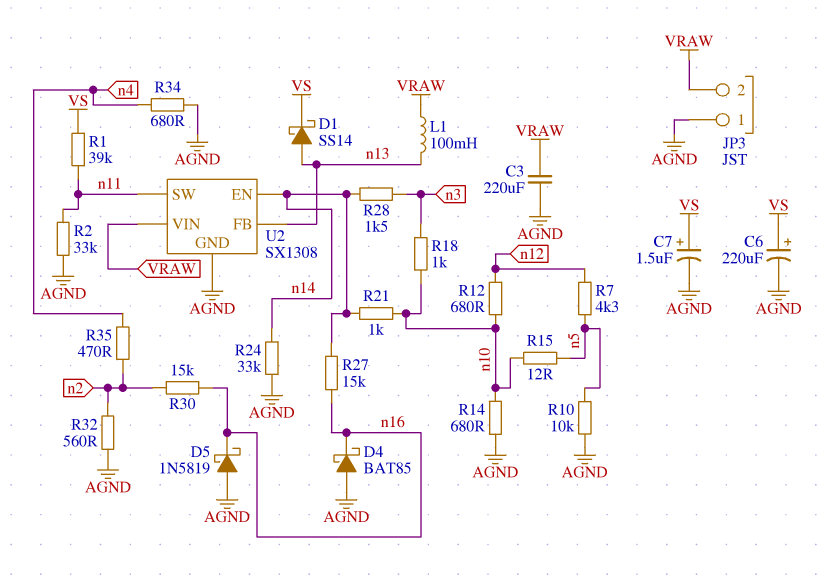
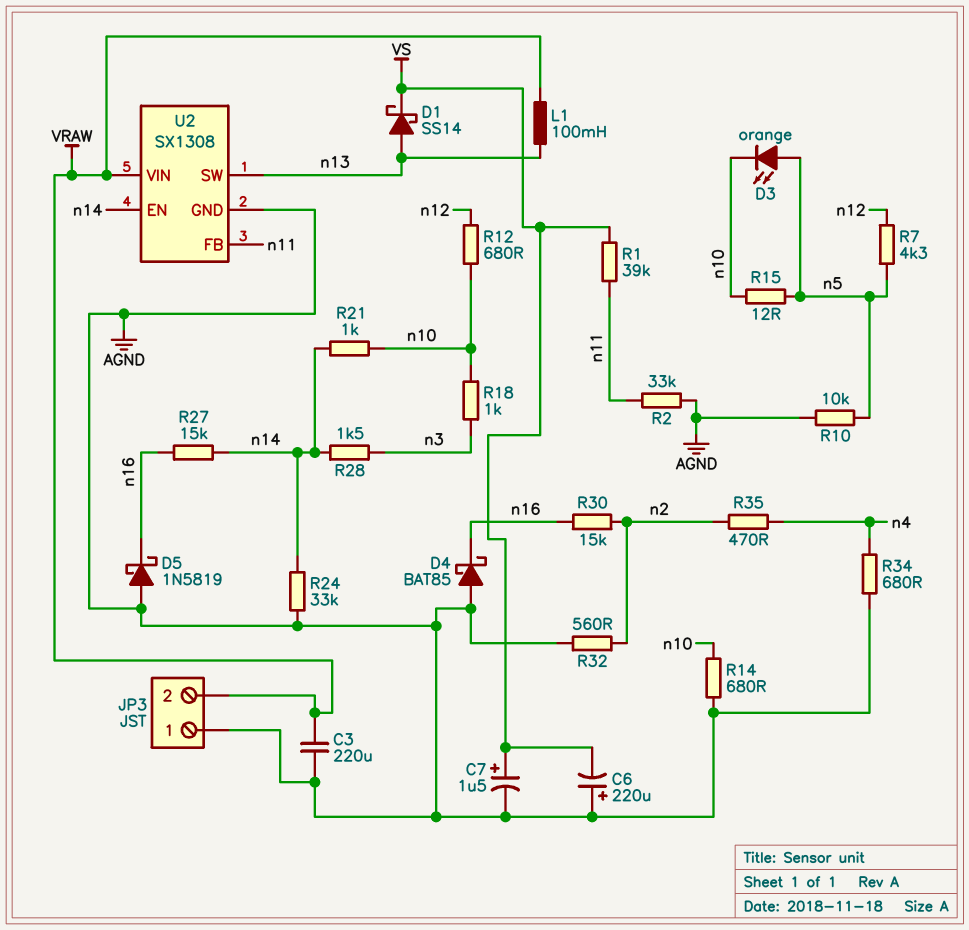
C6: 220uF (plus VS, minus AGND) -> 220uF (plus AGND, minus VS)
D3: none -> LED orange (A n5, K n10)
U2 pin FB: n13 -> n11
U2 pin SW: n11 -> n13

